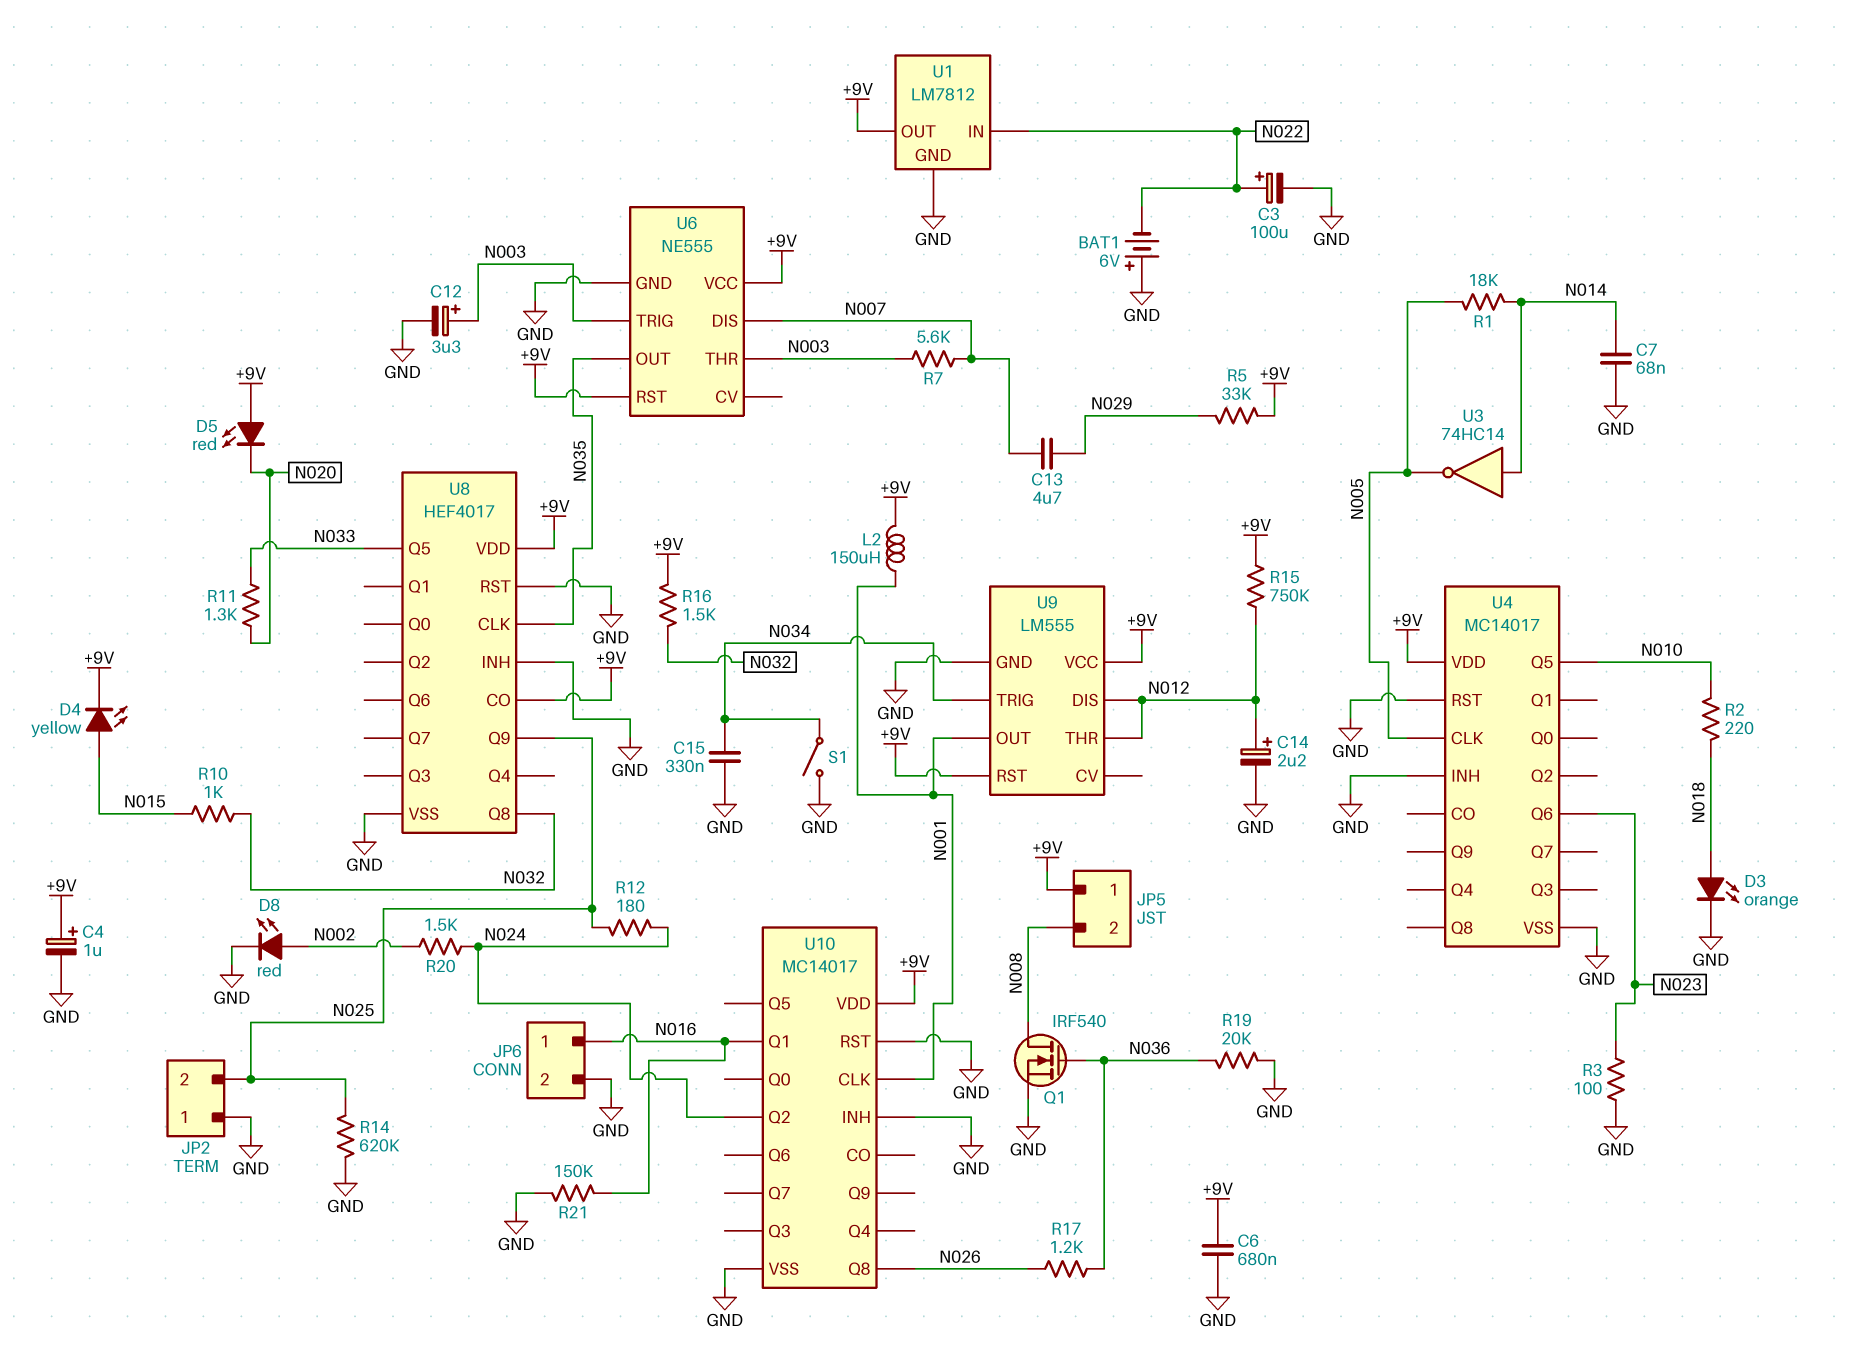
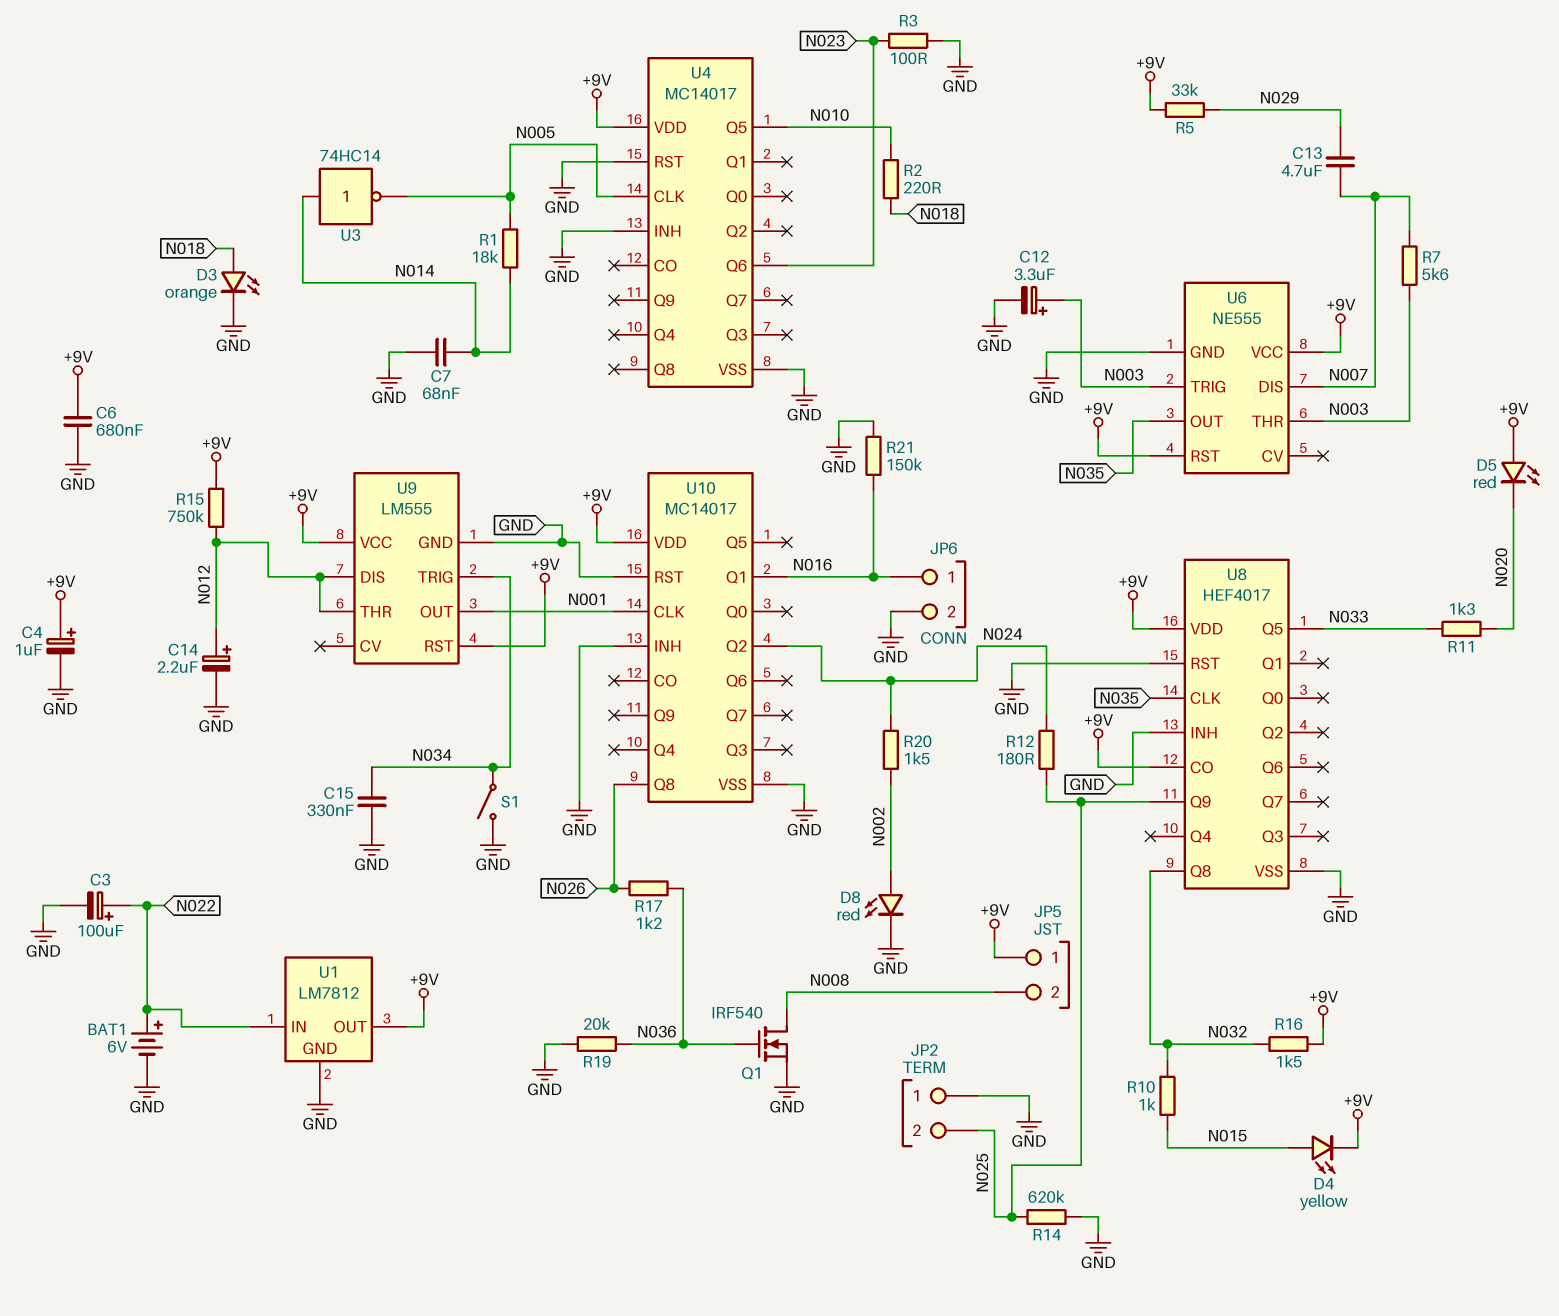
BAT1: 6V (plus GND, minus N022) -> 6V (plus N022, minus GND)
L2: 150uH (+9V, N001) -> none

